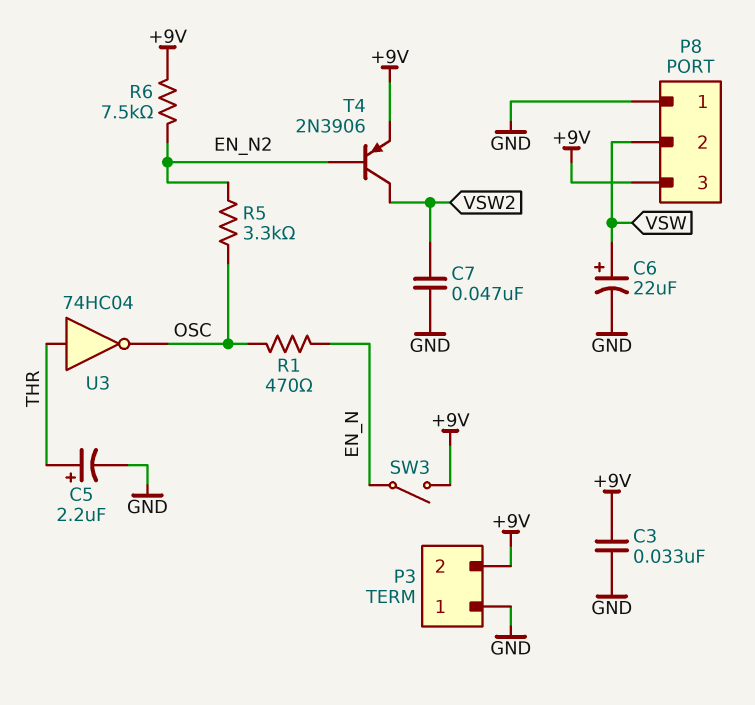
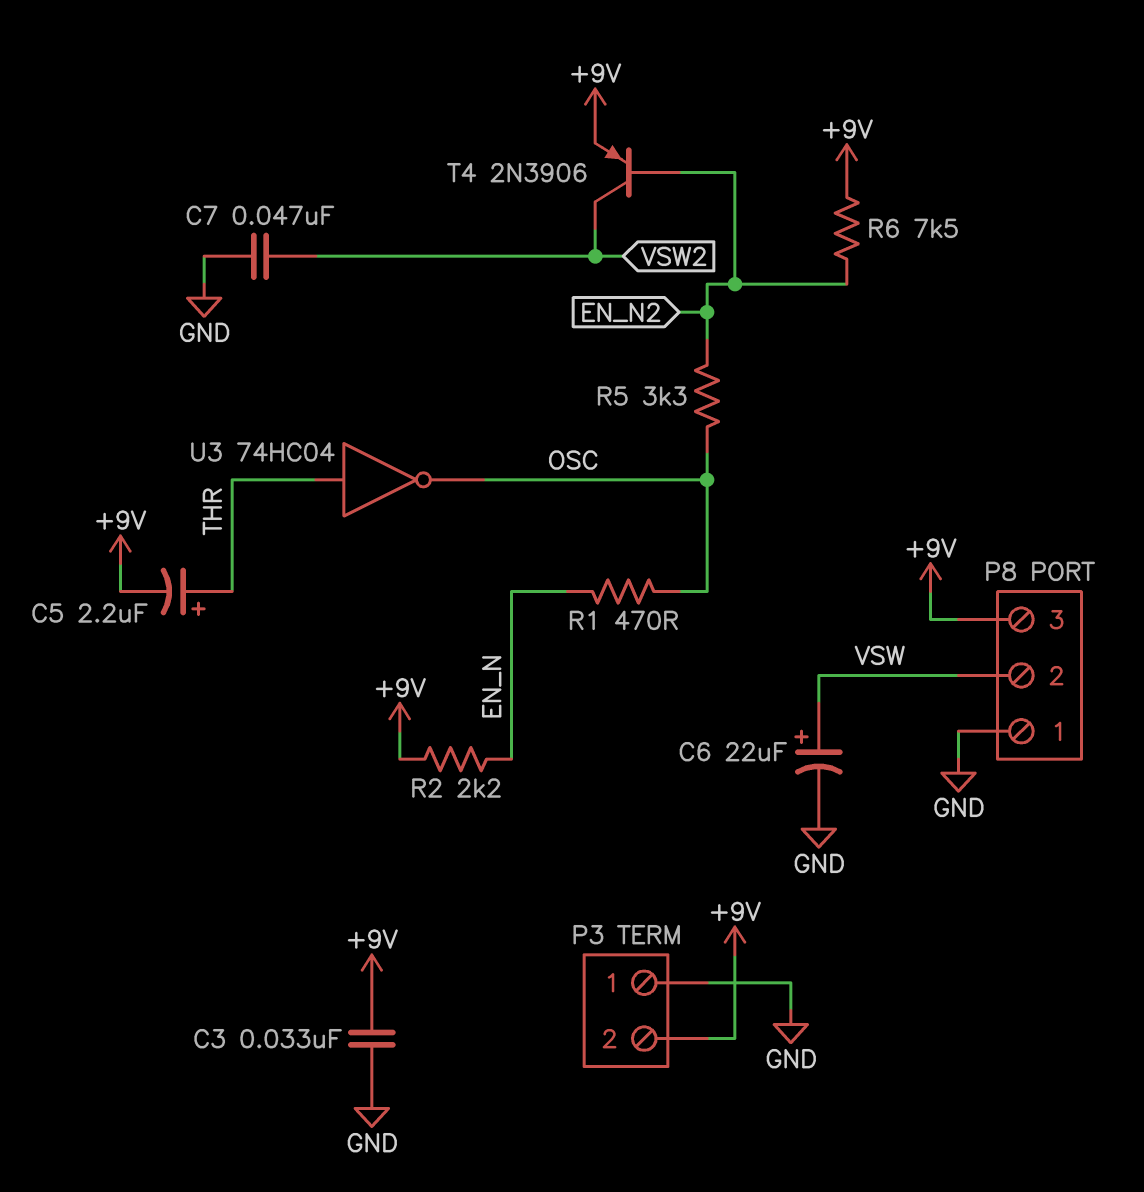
C5: 2.2uF (plus THR, minus GND) -> 2.2uF (plus THR, minus +9V)
R2: none -> 2.2k (+9V, EN_N)
SW3: switch (+9V, EN_N) -> none

